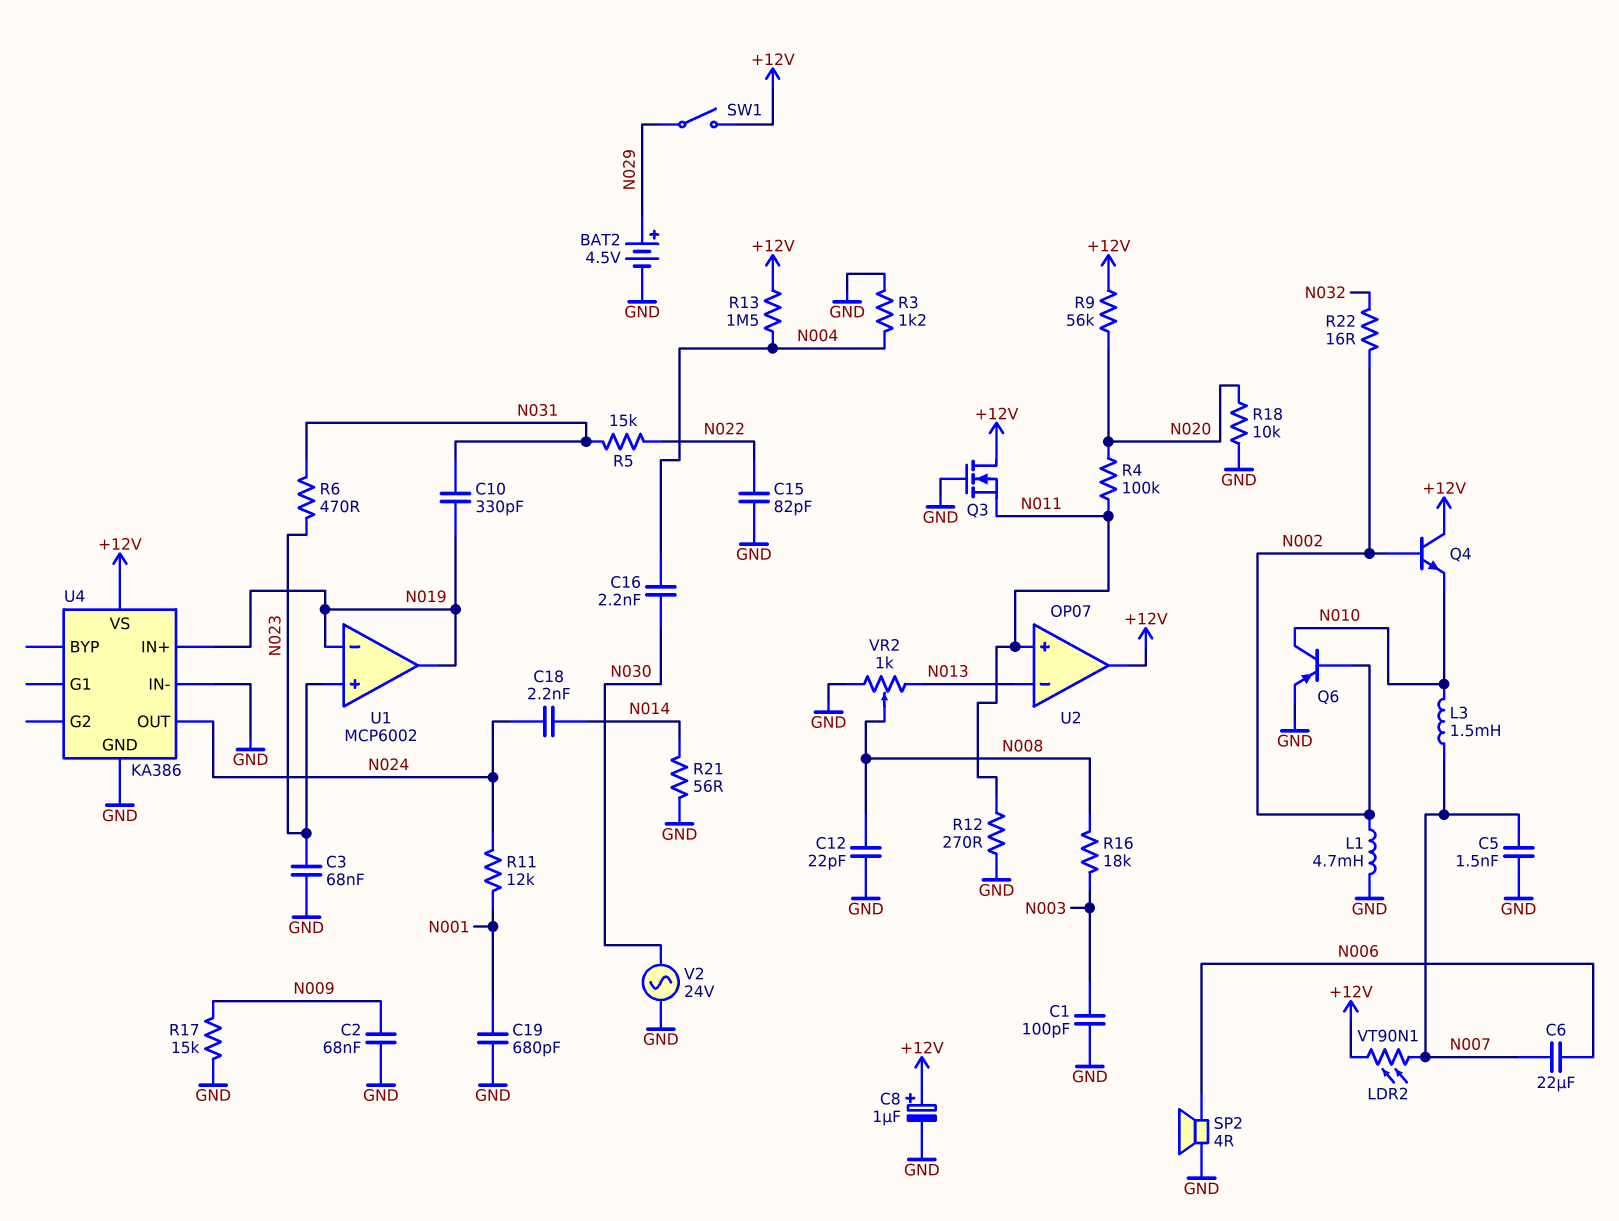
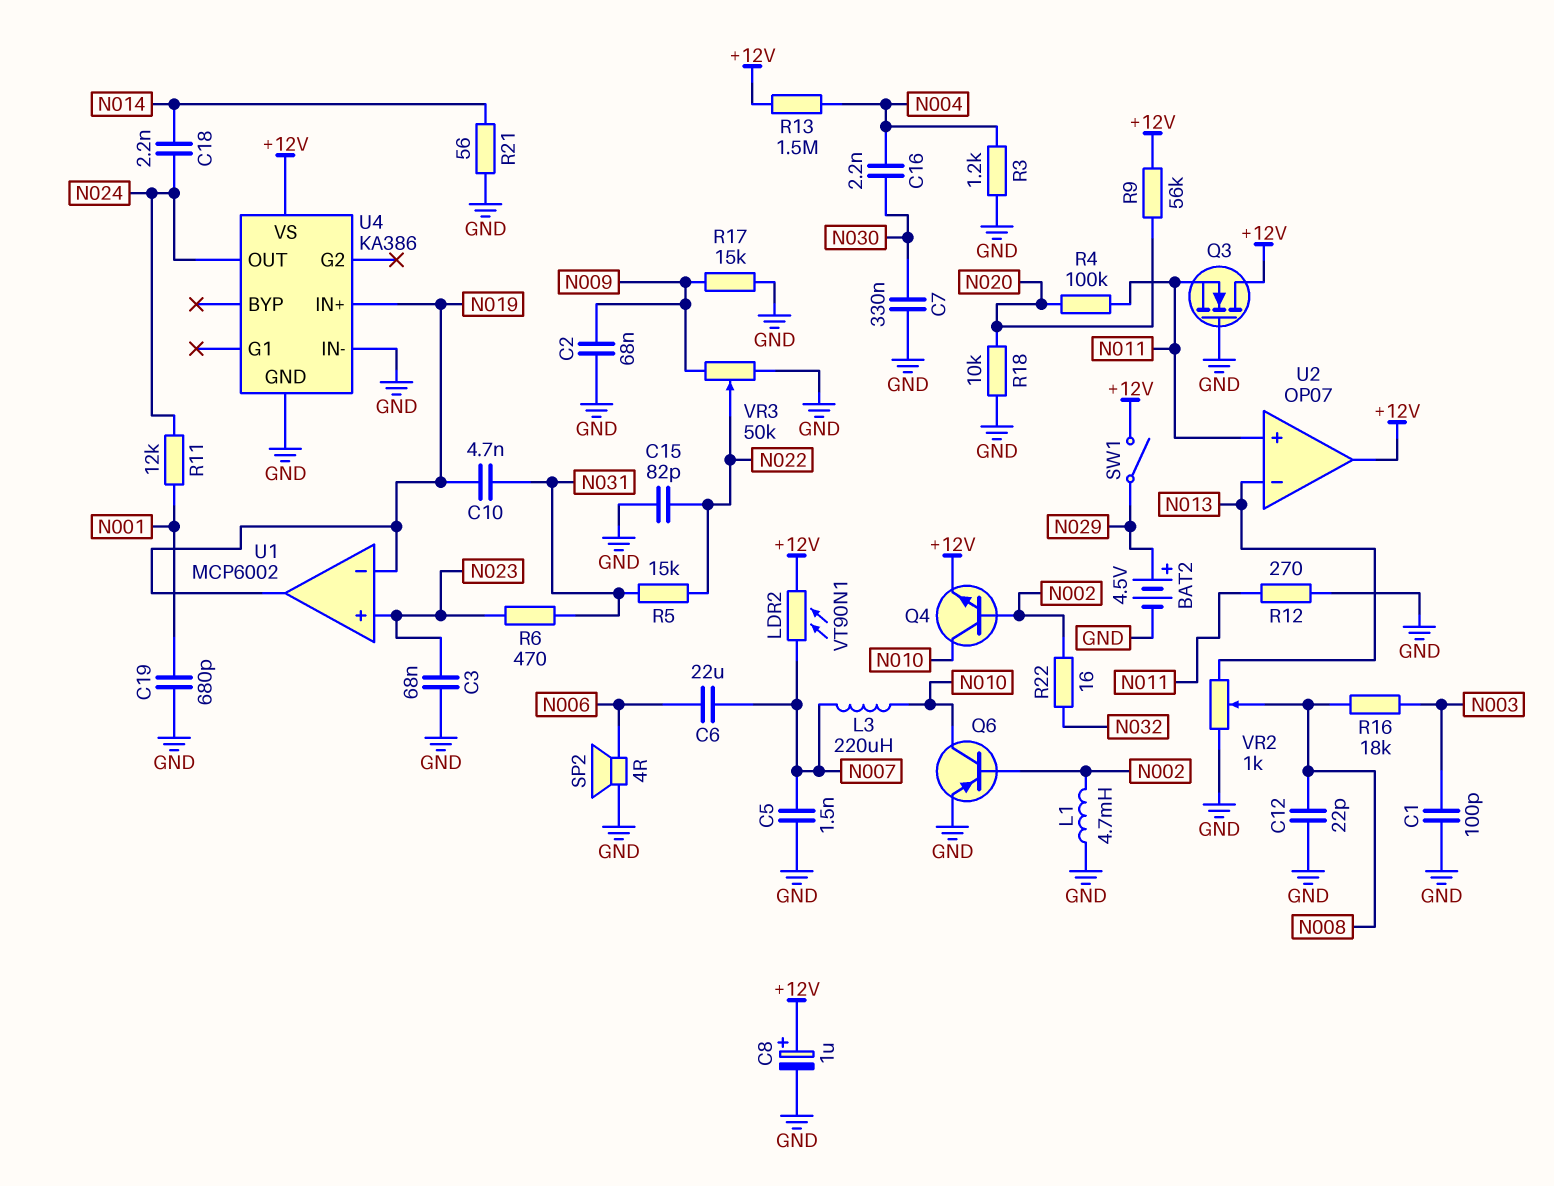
C7: none -> 330nF (GND, N030)
C10: 330pF (N019, N031) -> 4.7nF (N019, N031)
L3: 1.5mH (N007, N010) -> 220uH (N007, N010)
Q4: NPN (B N002, C +12V, E N010) -> NPN (B N002, C N010, E +12V)
V2: AC 24V (GND, N030) -> none
VR3: none -> 50k (GND, N009, wiper N022)

